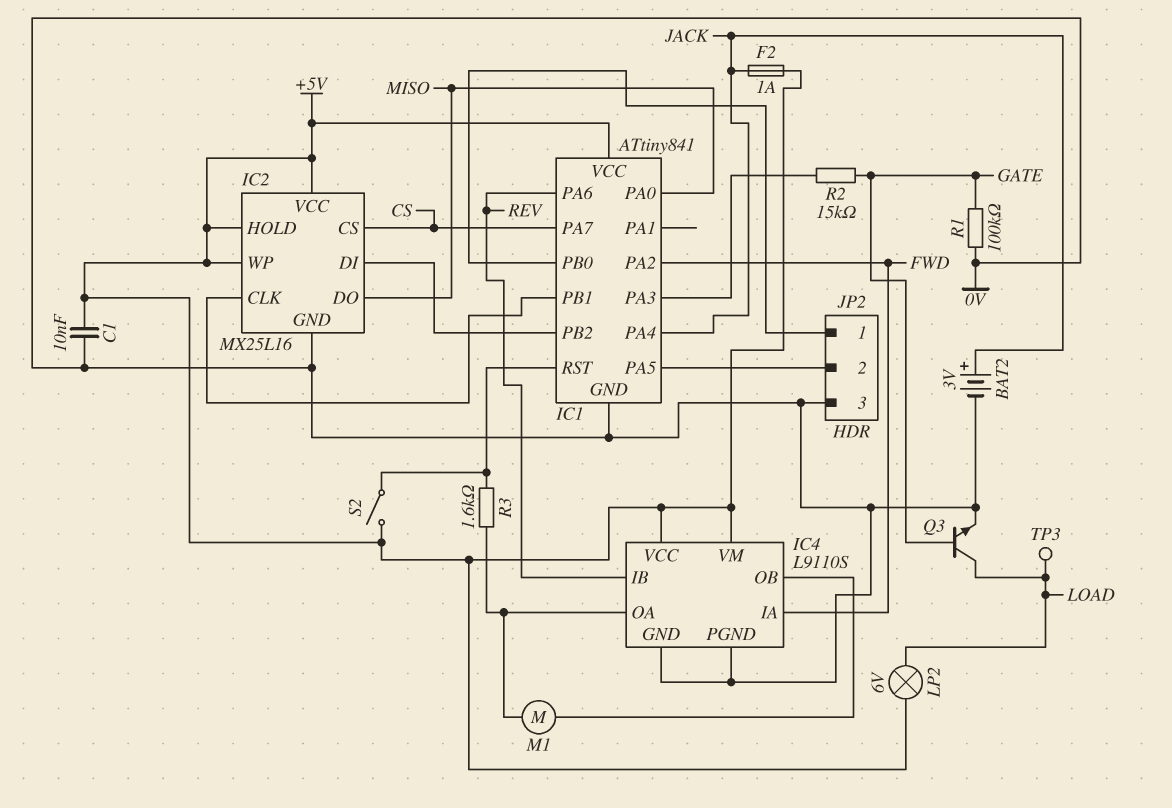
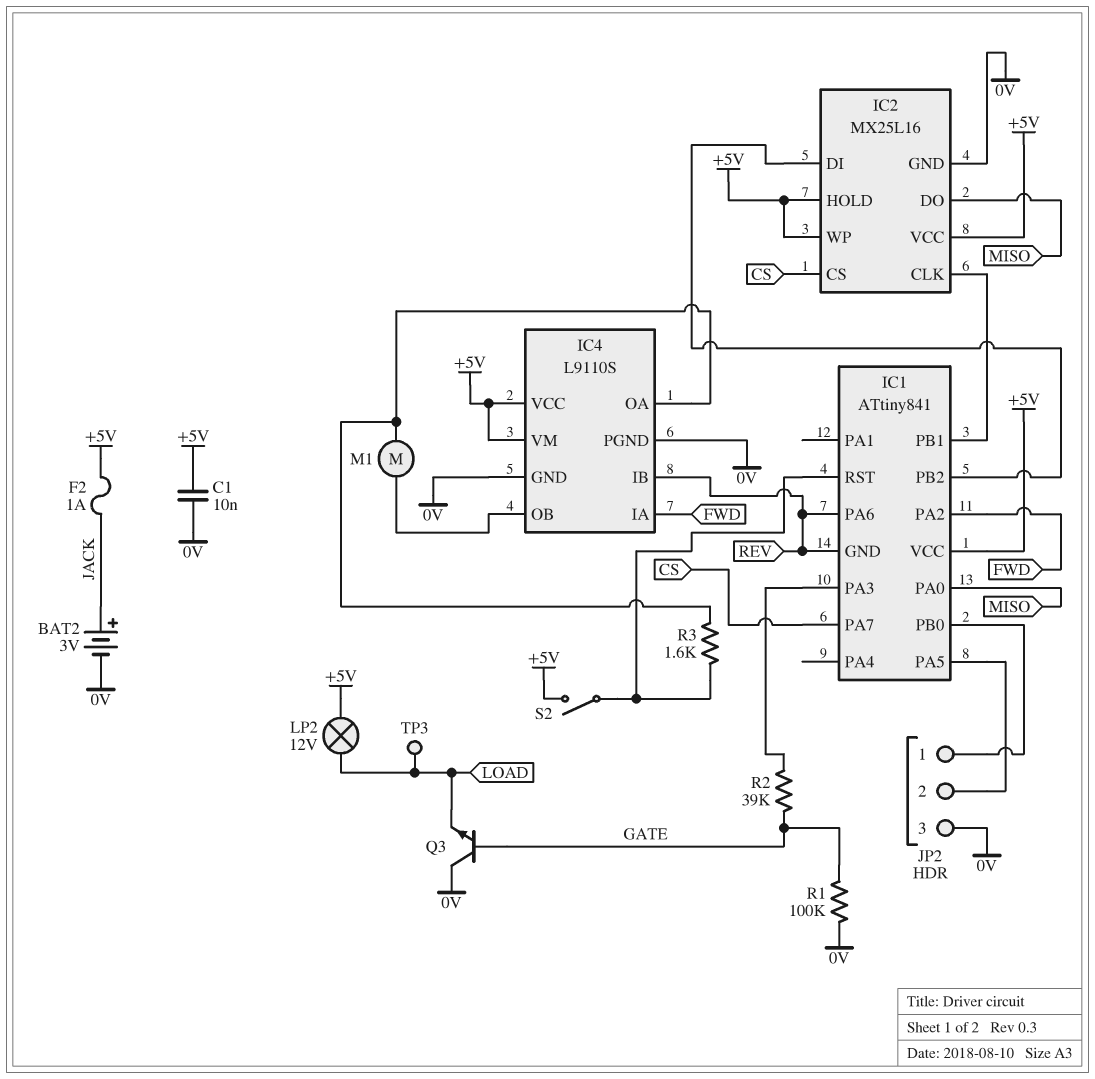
IC1 pin GND: 0V -> REV
IC1 pin PA4: JACK -> none
LP2: lamp 6V (+5V, LOAD) -> lamp 12V (+5V, LOAD)
Q3: NPN (B GATE, C LOAD, E 0V) -> NPN (B GATE, C 0V, E LOAD)
R2: 15k (GATE, IC1/PA3) -> 39k (GATE, IC1/PA3)

